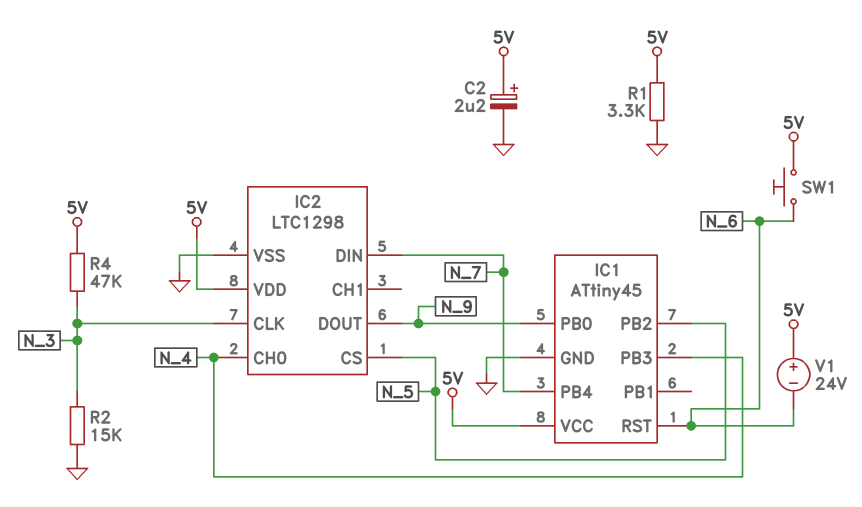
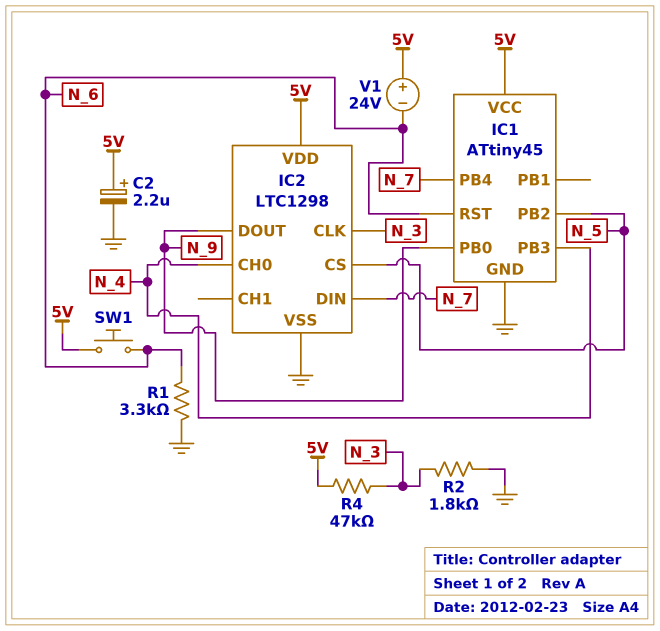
R1: 3.3k (5V, GND) -> 3.3k (GND, N_6)
R2: 15k (GND, N_3) -> 1.8k (GND, N_3)

